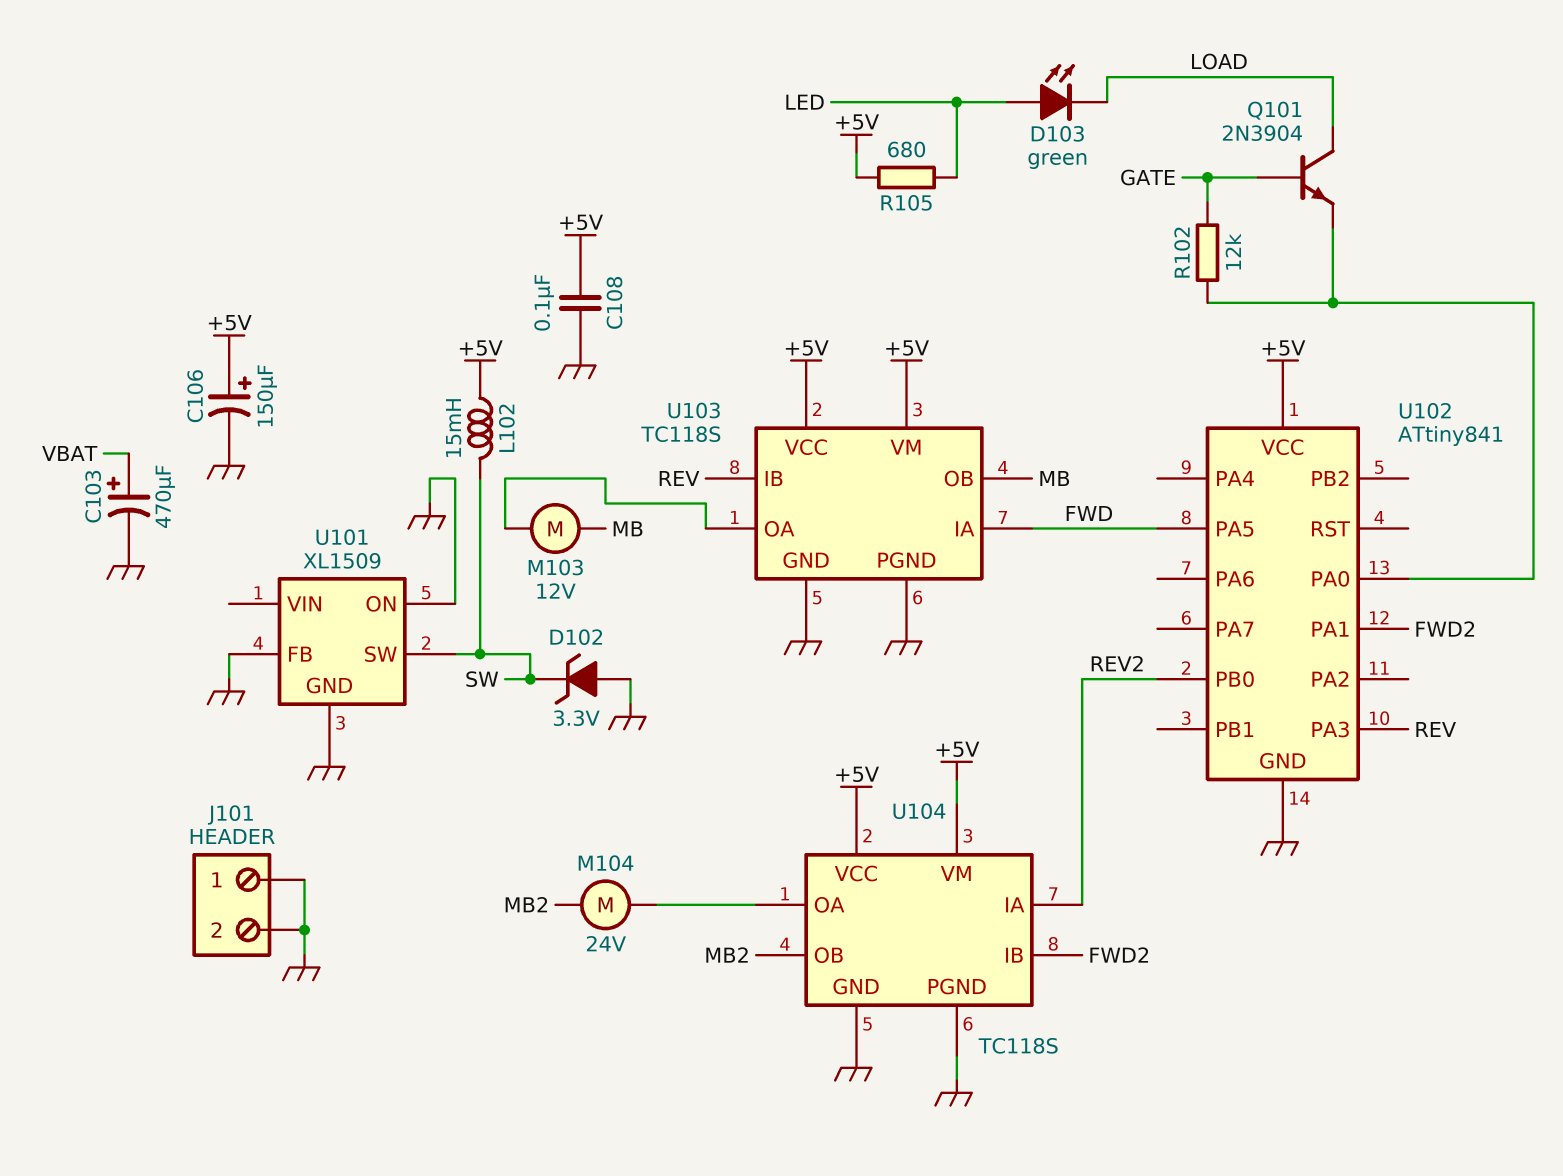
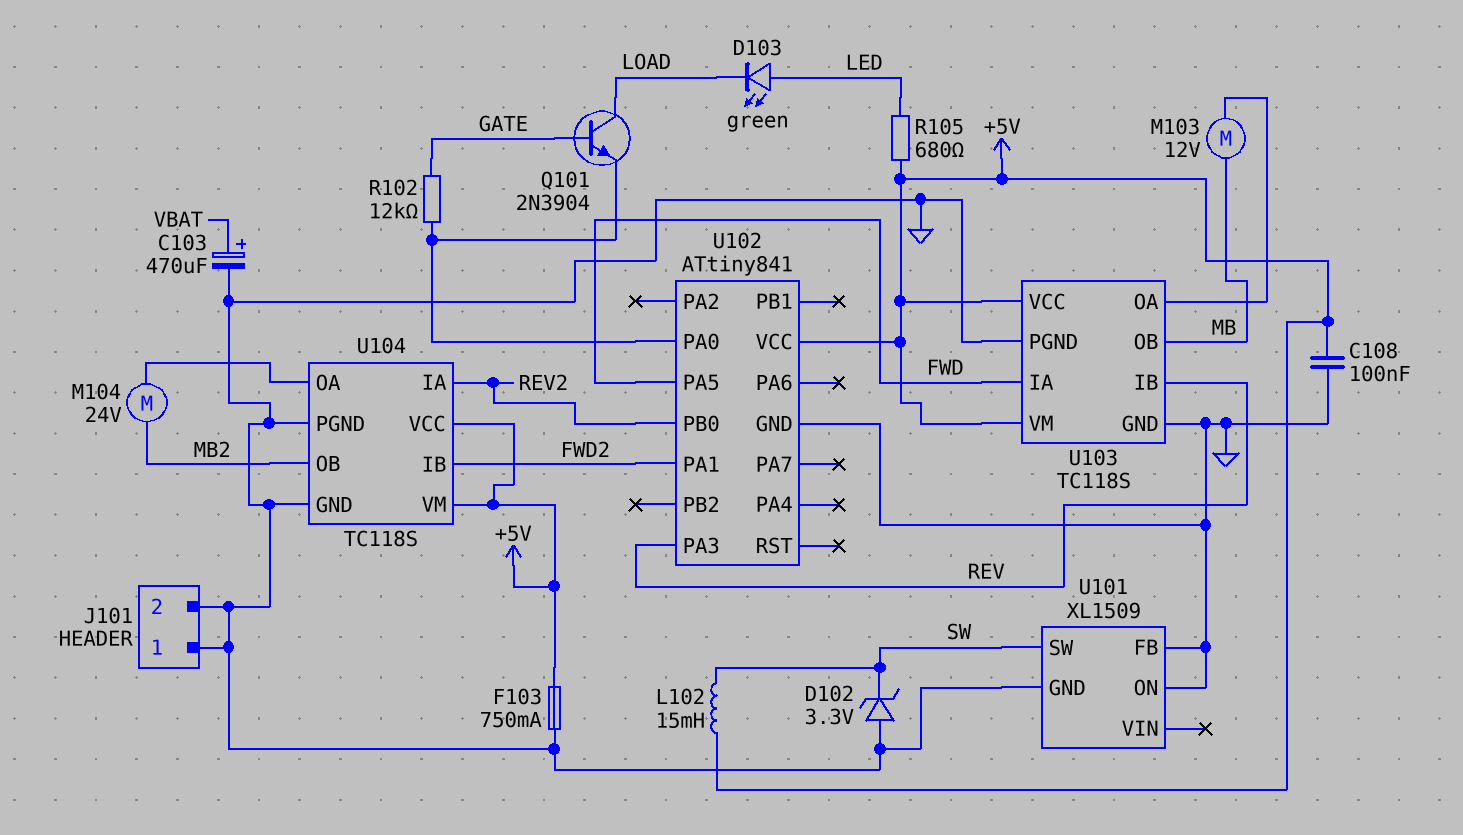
C106: 150uF (plus +5V, minus GND) -> none
F103: none -> 750mA (+5V, GND)

